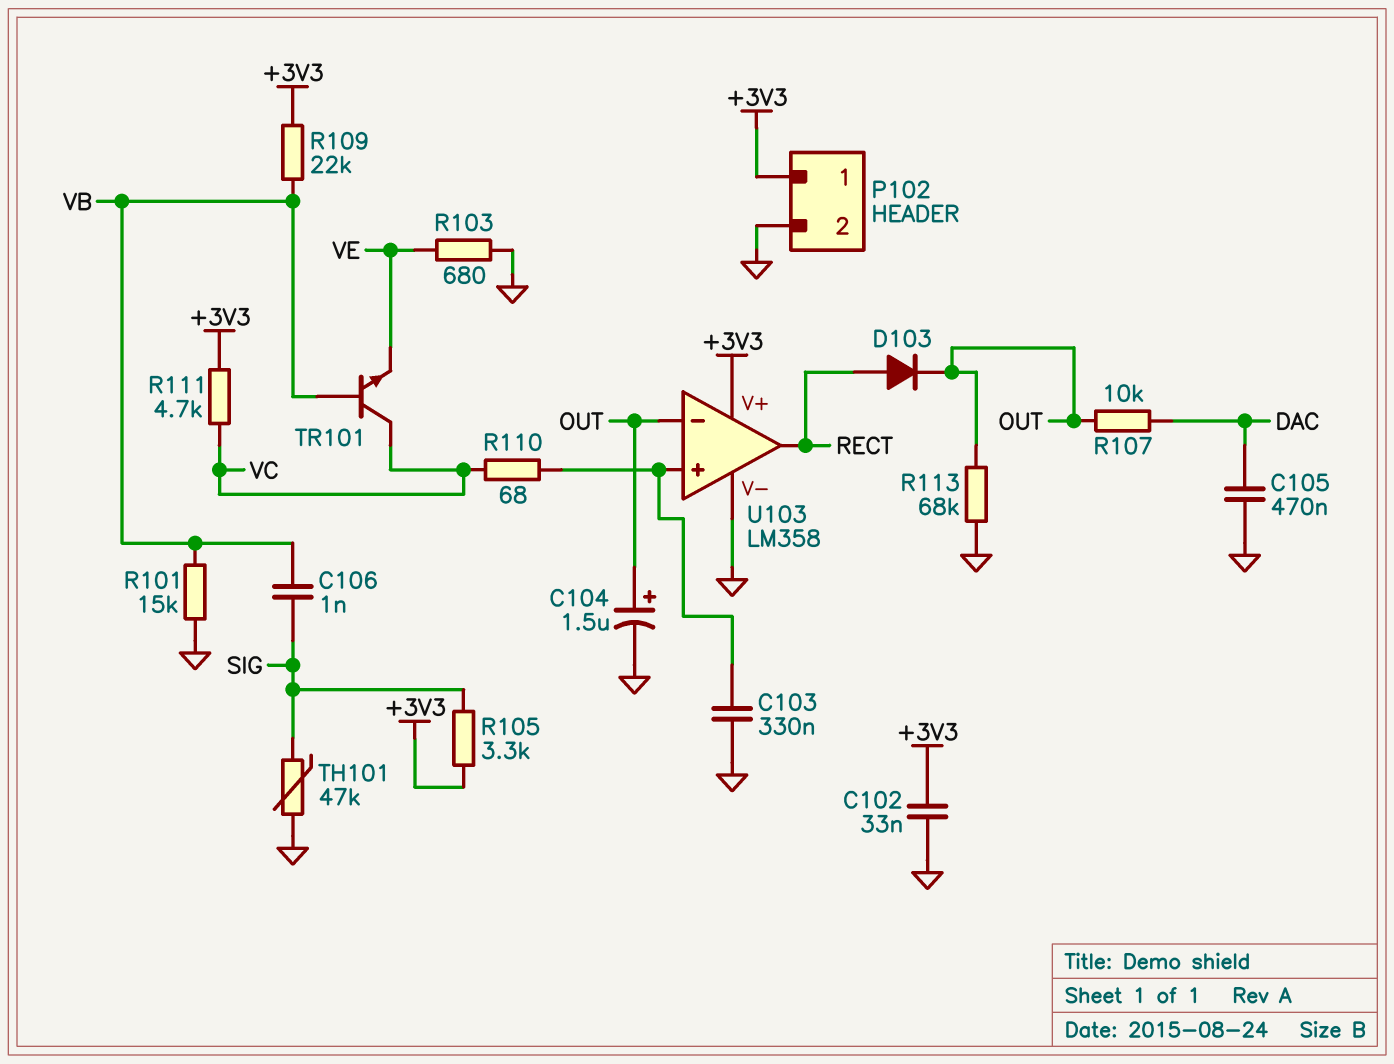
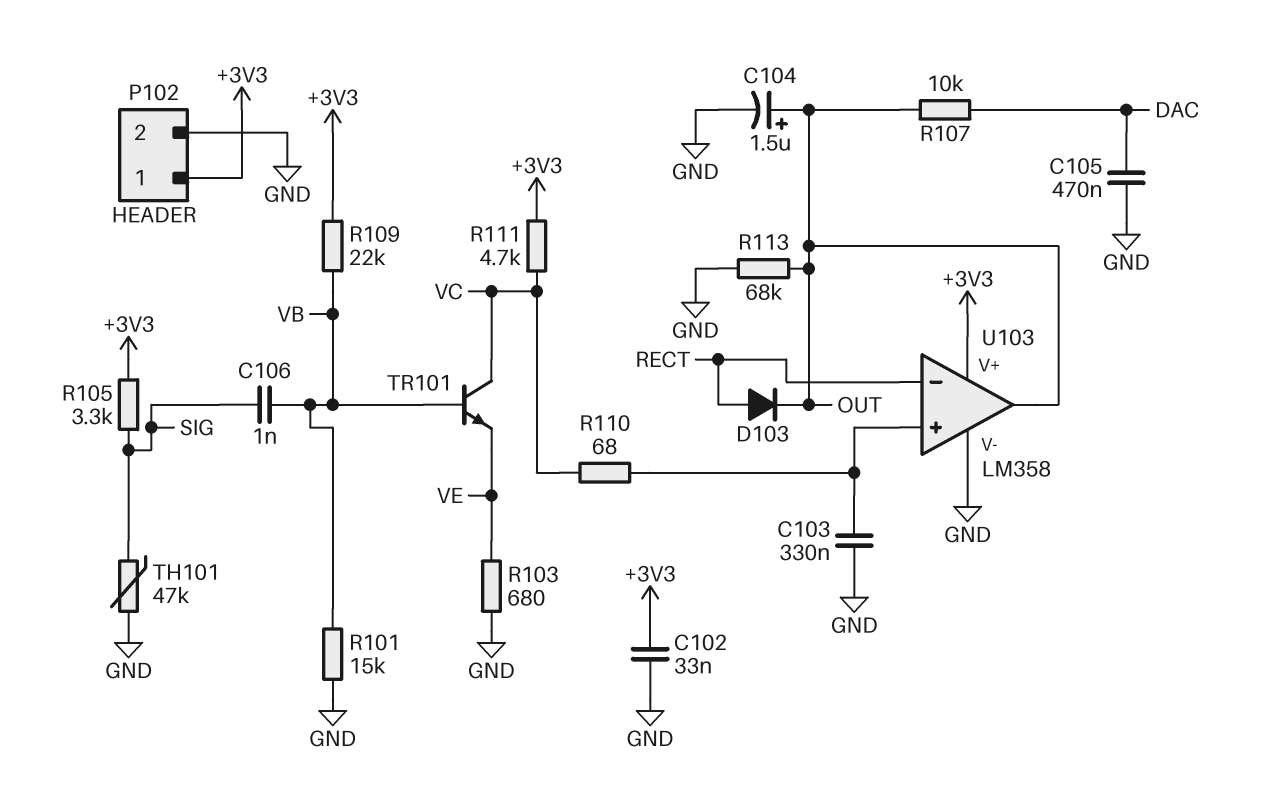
U103 pin in-: OUT -> RECT
U103 pin out: RECT -> OUT

